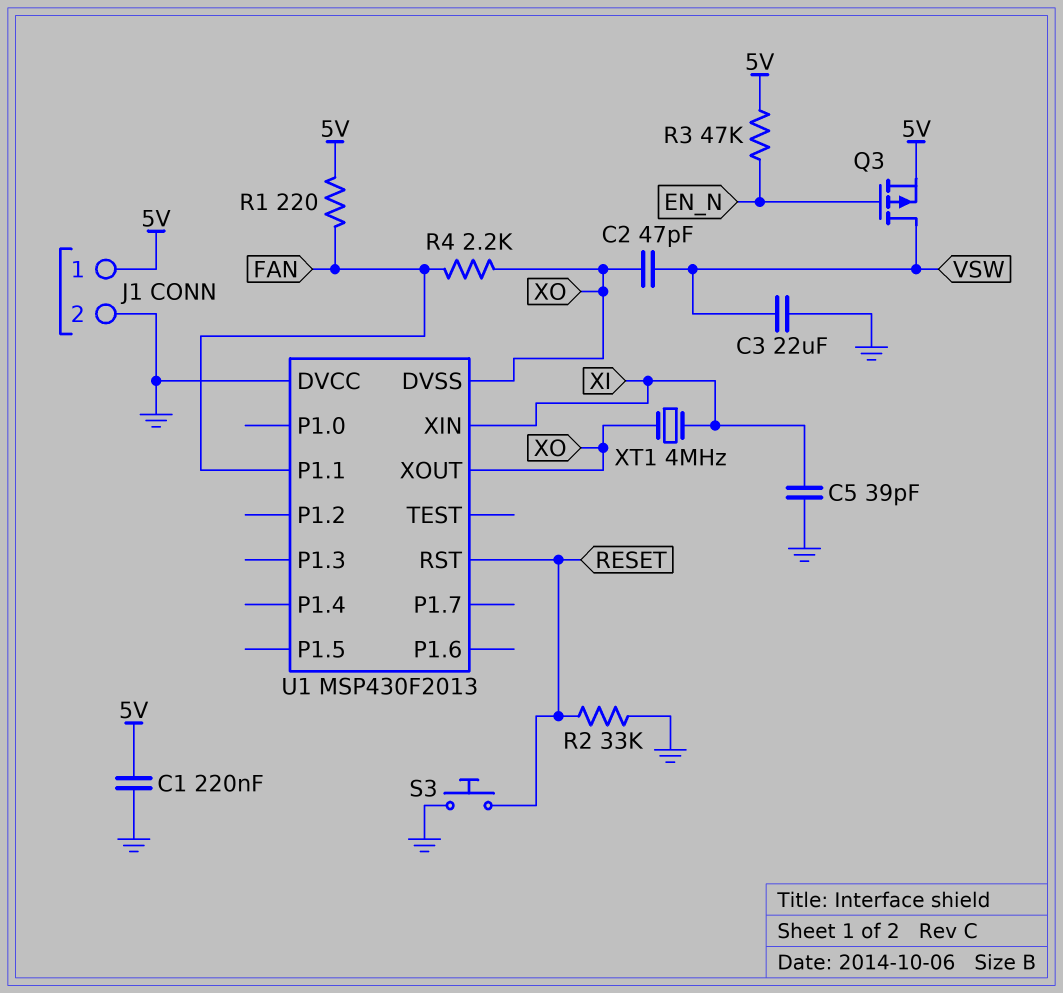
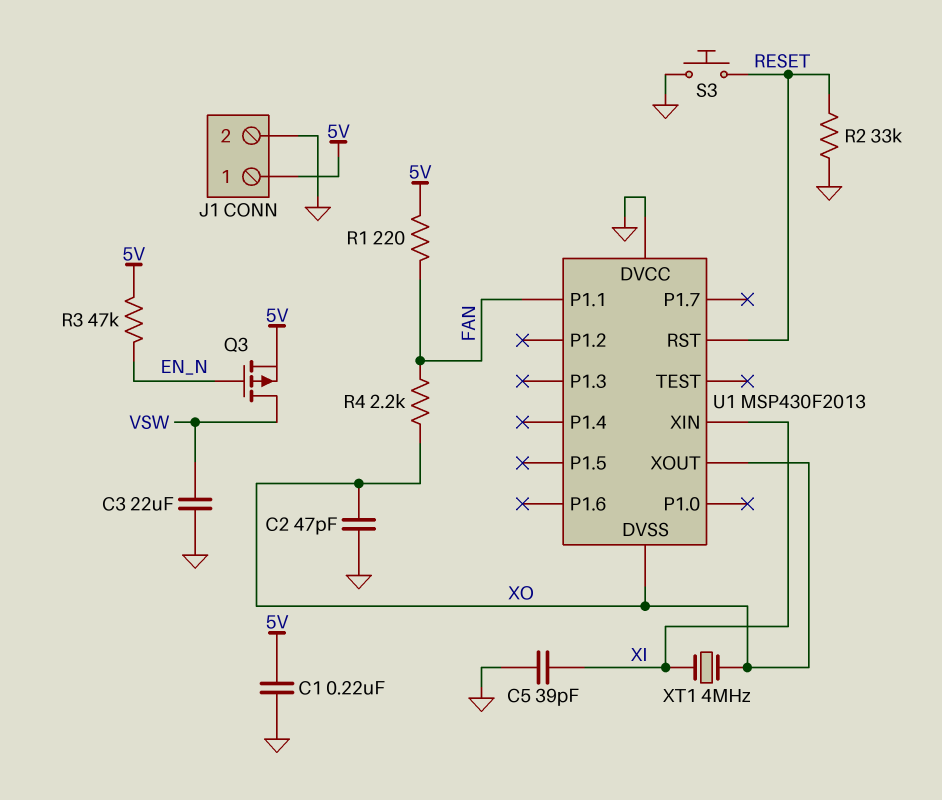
C2: 47pF (VSW, XO) -> 47pF (GND, XO)

